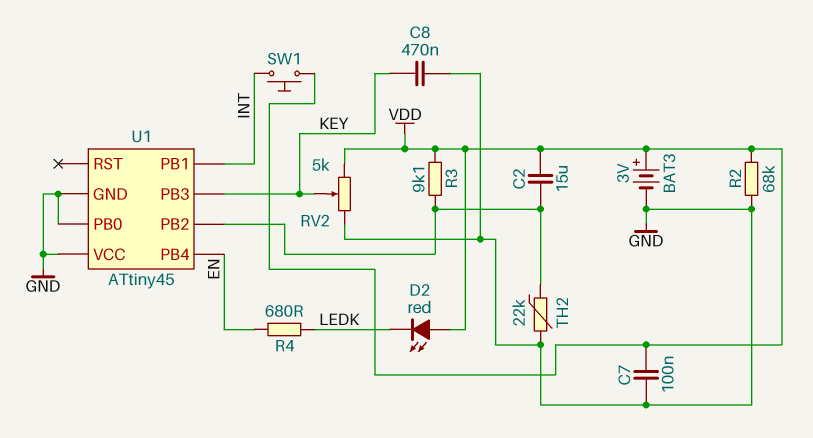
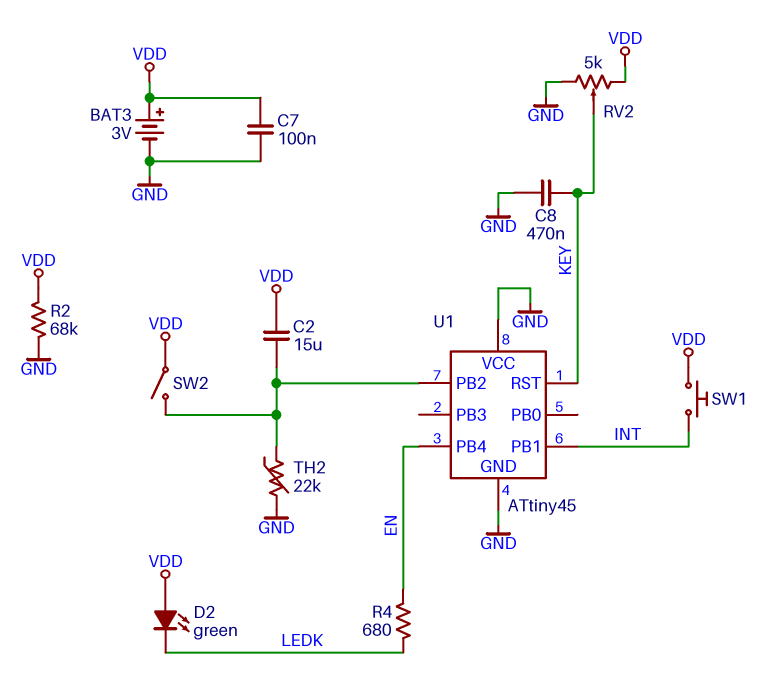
D2: LED red (A VDD, K LEDK) -> LED green (A VDD, K LEDK)
R3: 9.1k (U1/PB2, VDD) -> none
SW2: none -> switch (U1/PB2, VDD)
U1 pin PB0: GND -> none
U1 pin PB3: KEY -> none
U1 pin RST: none -> KEY

